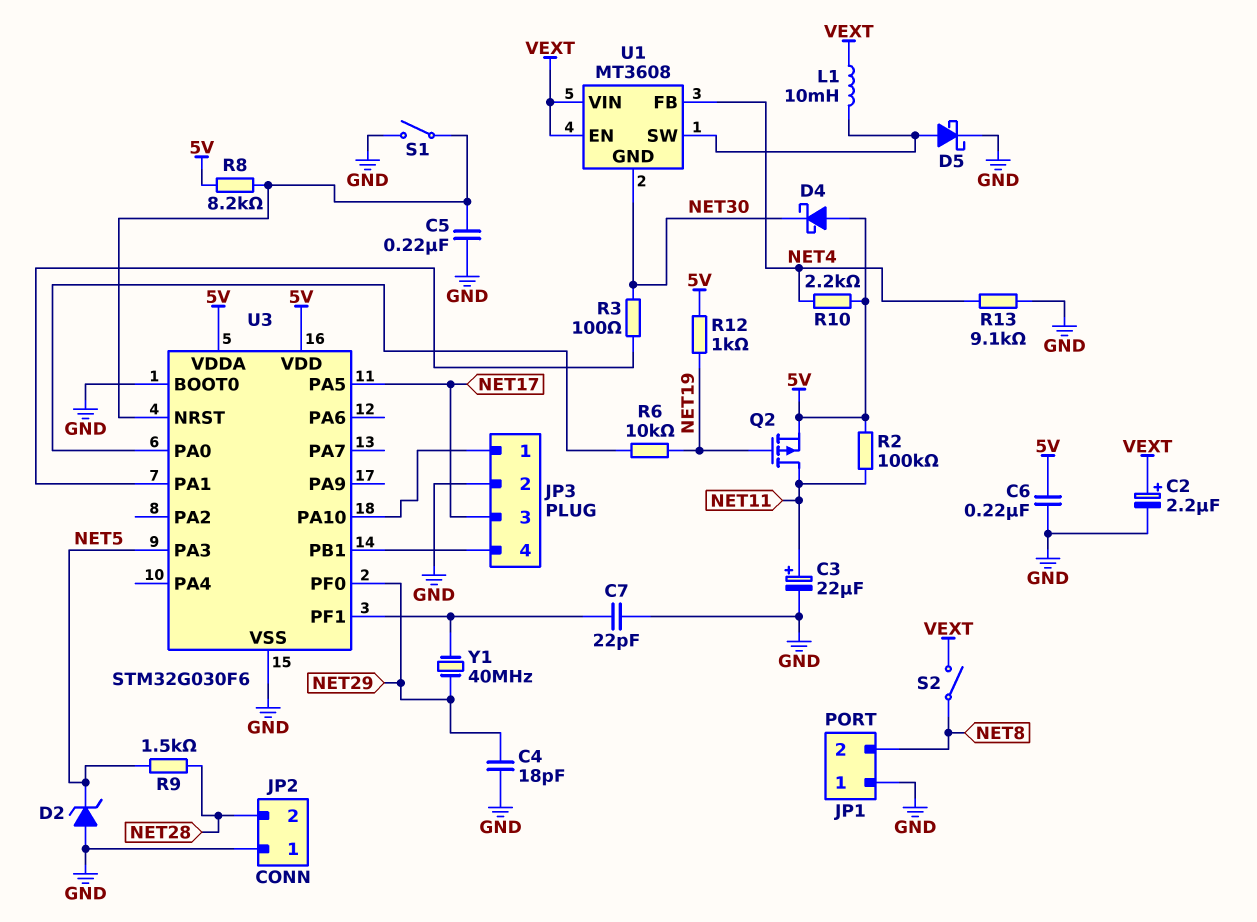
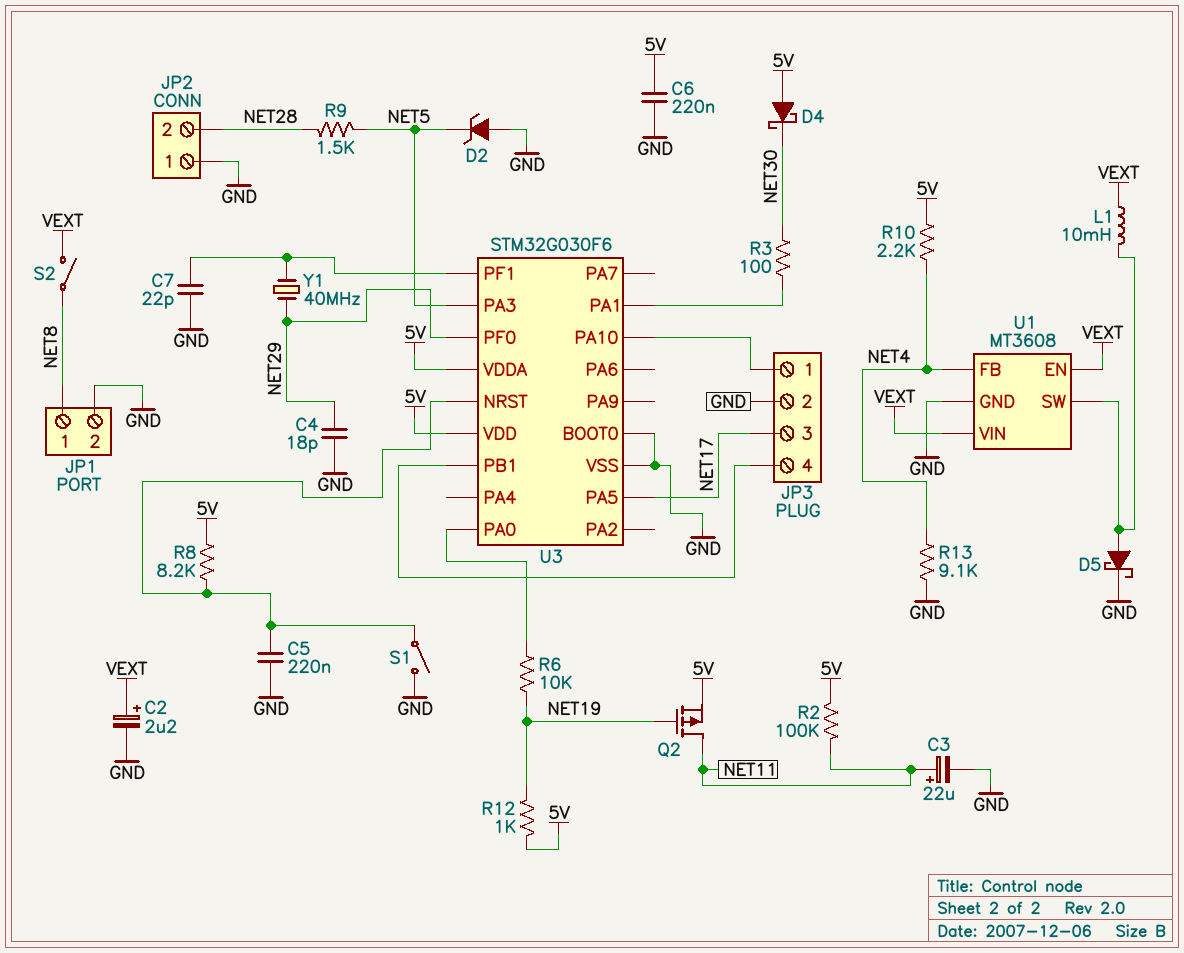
JP1 pin 1: GND -> NET8
JP1 pin 2: NET8 -> GND
U1 pin GND: NET30 -> GND

